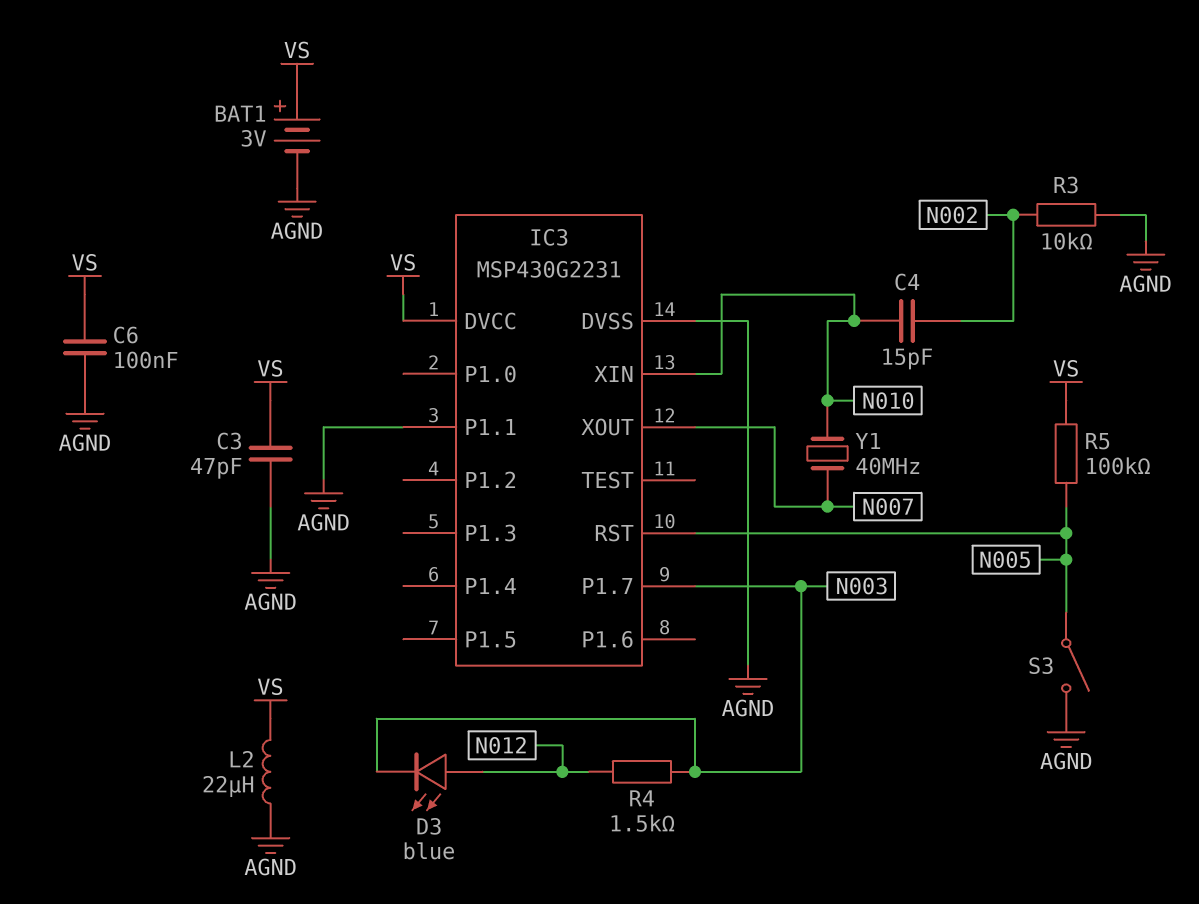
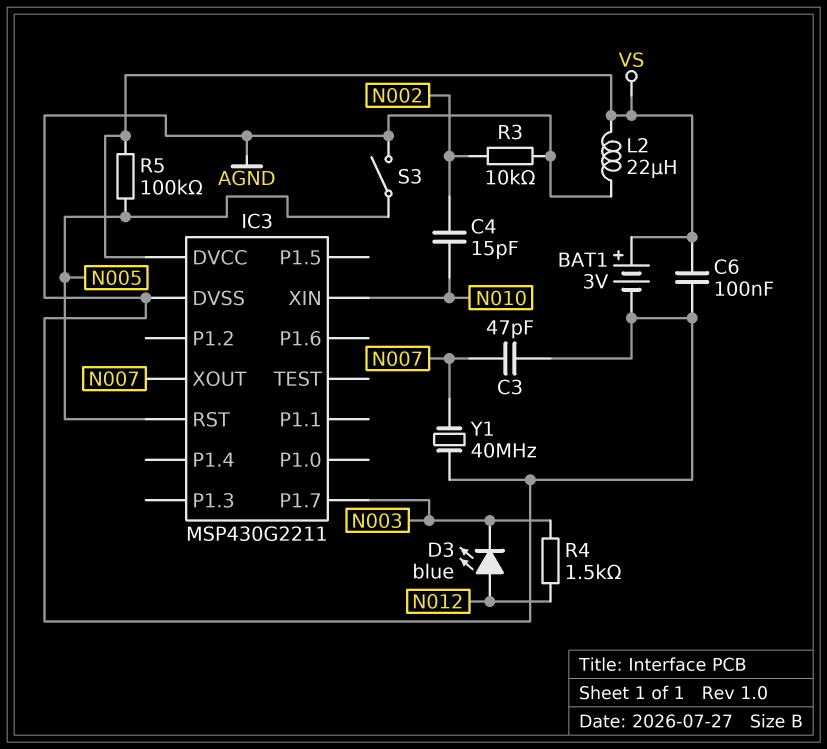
C3: 47pF (AGND, VS) -> 47pF (AGND, N007)
IC3: MSP430G2231 -> MSP430G2211
IC3 pin P1.1: AGND -> none
Y1: 40MHz (N007, N010) -> 40MHz (AGND, N007)

